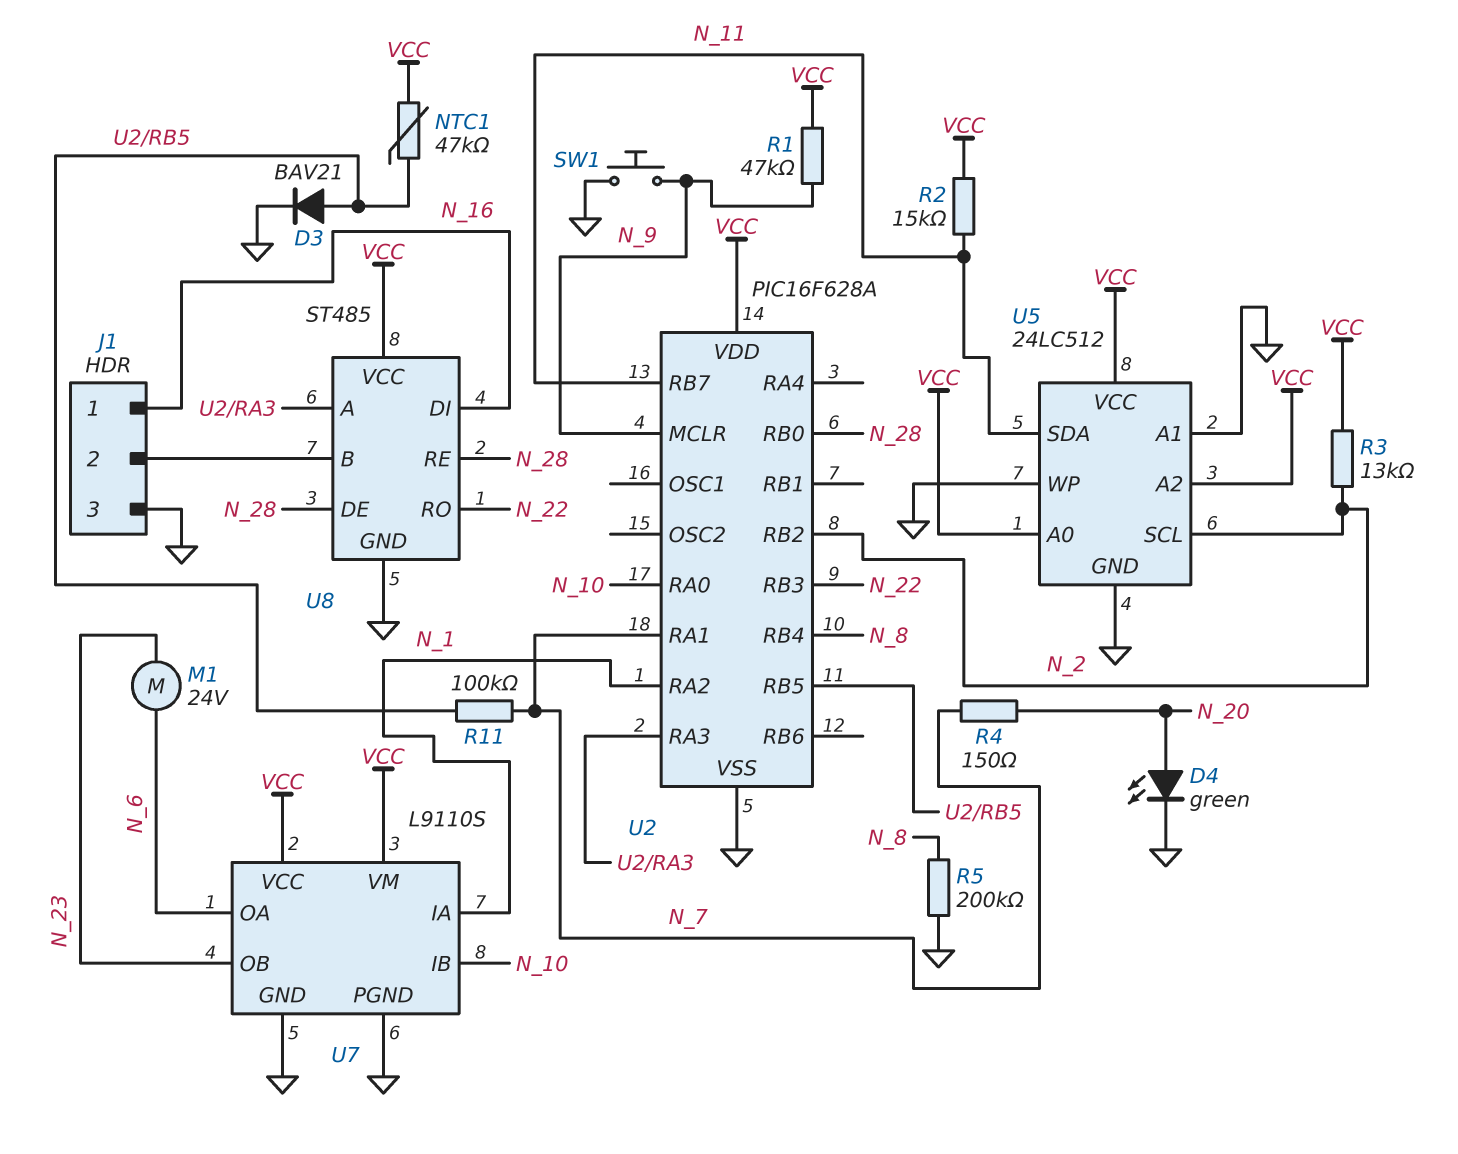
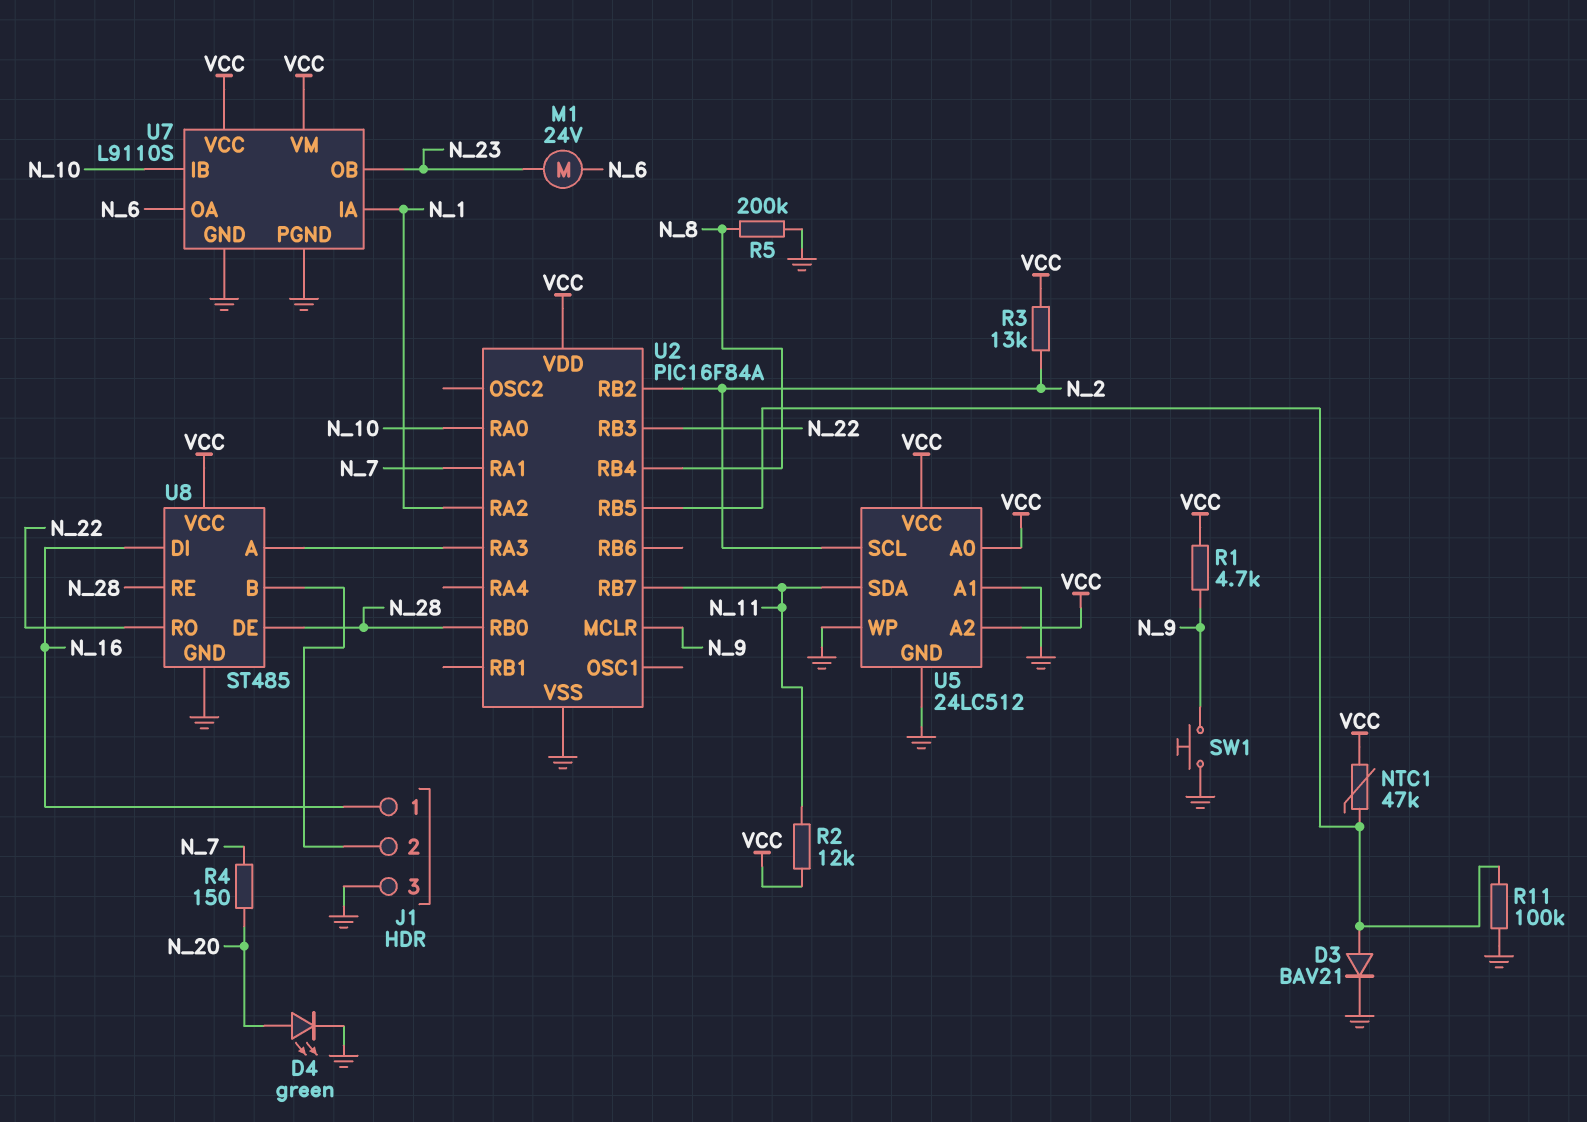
R1: 47k (N_9, VCC) -> 4.7k (N_9, VCC)
R2: 15k (N_11, VCC) -> 12k (N_11, VCC)
R11: 100k (N_7, U2/RB5) -> 100k (GND, U2/RB5)
U2: PIC16F628A -> PIC16F84A

